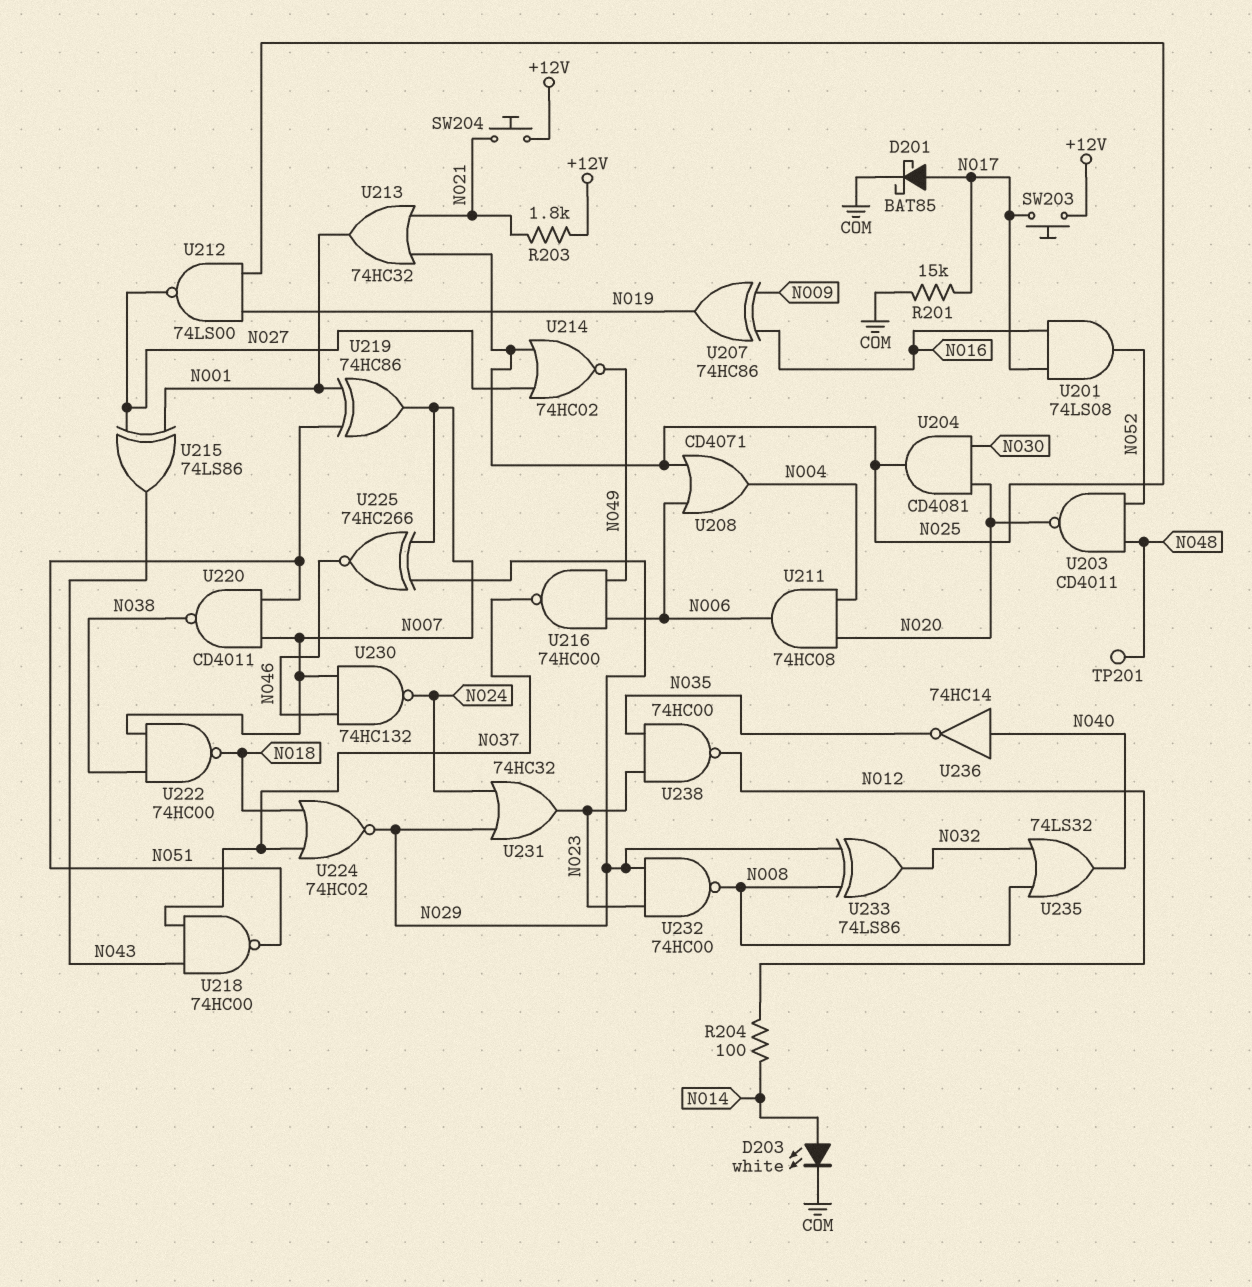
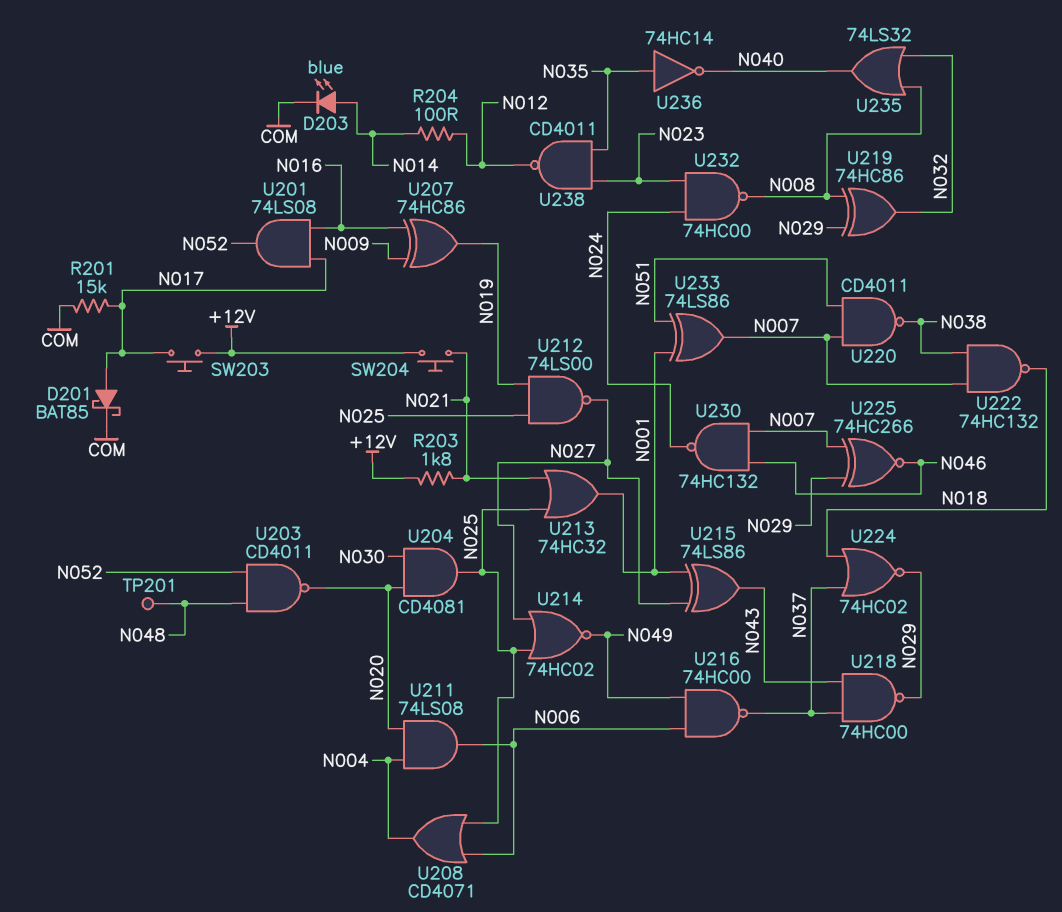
D203: LED white (A N014, K COM) -> LED blue (A N014, K COM)
U211: AND 74HC08 (in N004, in N020, out N006) -> AND 74LS08 (in N004, in N020, out N006)
U218: NAND 74HC00 (in N037, in N043, out N051) -> NAND 74HC00 (in N037, in N043, out N029)
U219: XOR 74HC86 (in N001, in N051, out N007) -> XOR 74HC86 (in N008, in N029, out N032)
U222: NAND 74HC00 (in N007, in N038, out N018) -> NAND 74HC132 (in N007, in N038, out N018)
U231: OR 74HC32 (in N024, in N029, out N023) -> none
U232: NAND 74HC00 (in N023, in N029, out N008) -> NAND 74HC00 (in N023, in N024, out N008)
U233: XOR 74LS86 (in N008, in N029, out N032) -> XOR 74LS86 (in N001, in N051, out N007)
U236: NOT 74HC14 (in N040, out N035) -> NOT 74HC14 (in N035, out N040)
U238: NAND 74HC00 (in N023, in N035, out N012) -> NAND CD4011 (in N023, in N035, out N012)

